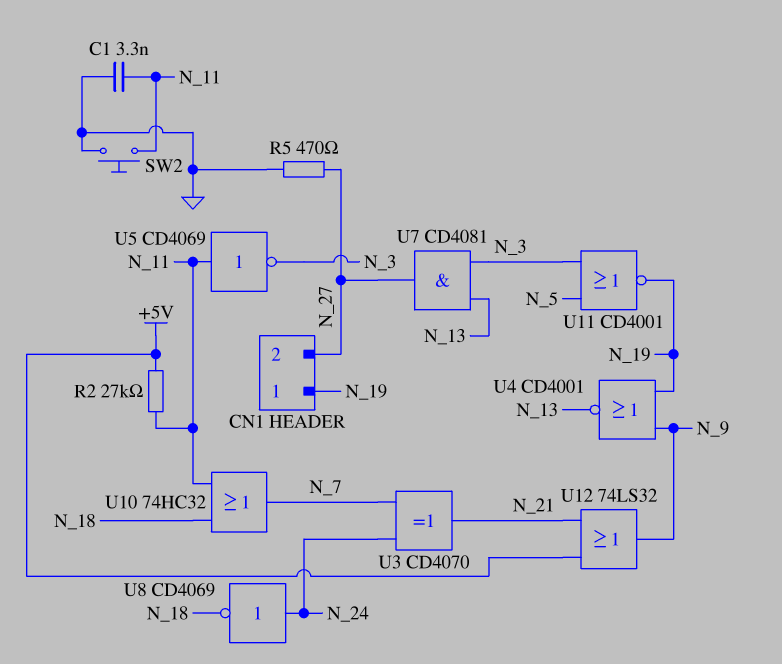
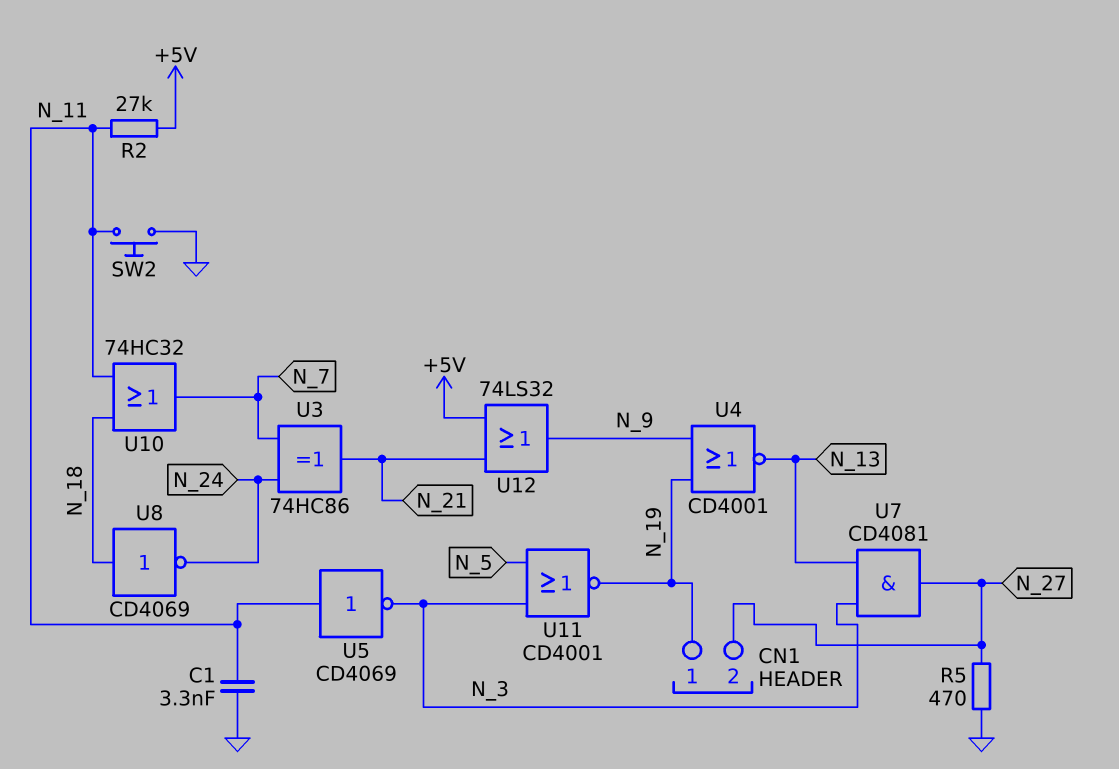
U3: XOR CD4070 (in N_7, in N_24, out N_21) -> XOR 74HC86 (in N_7, in N_24, out N_21)
U8: NOT CD4069 (in N_24, out N_18) -> NOT CD4069 (in N_18, out N_24)

